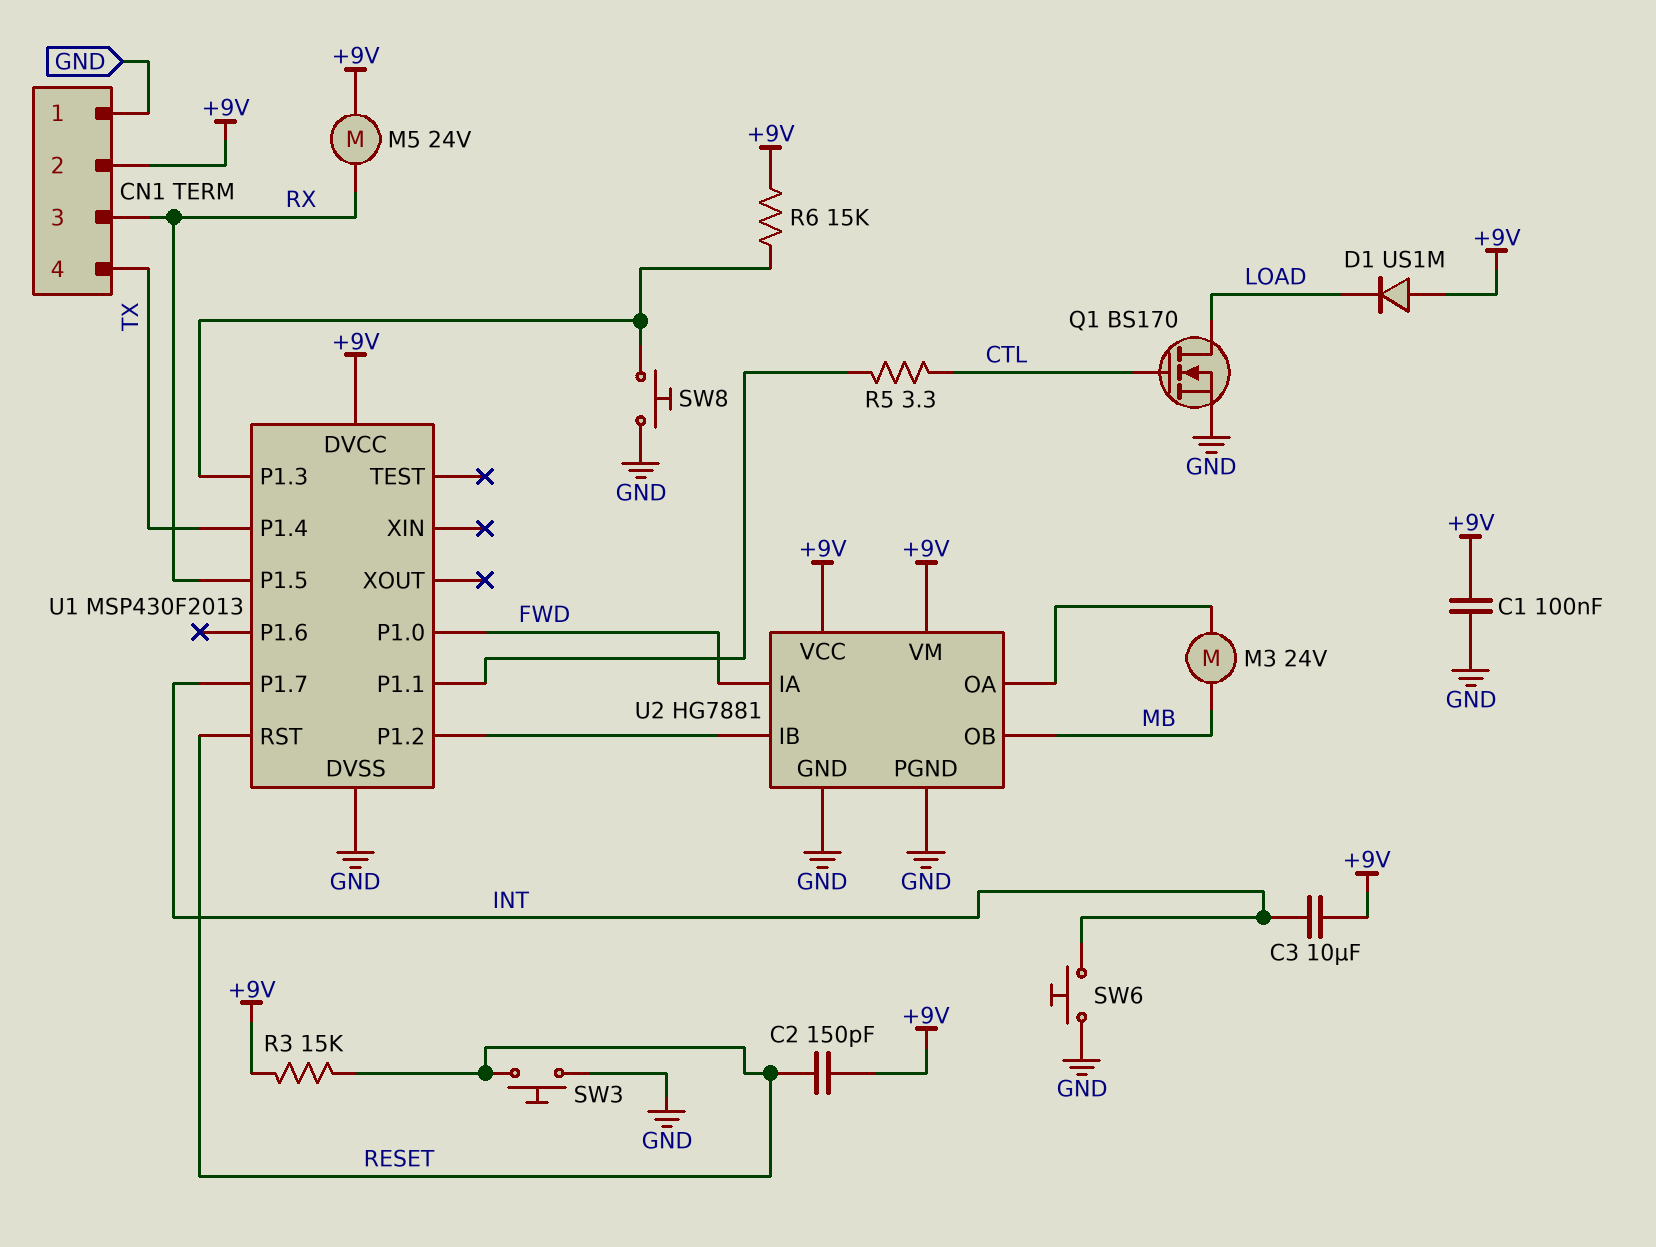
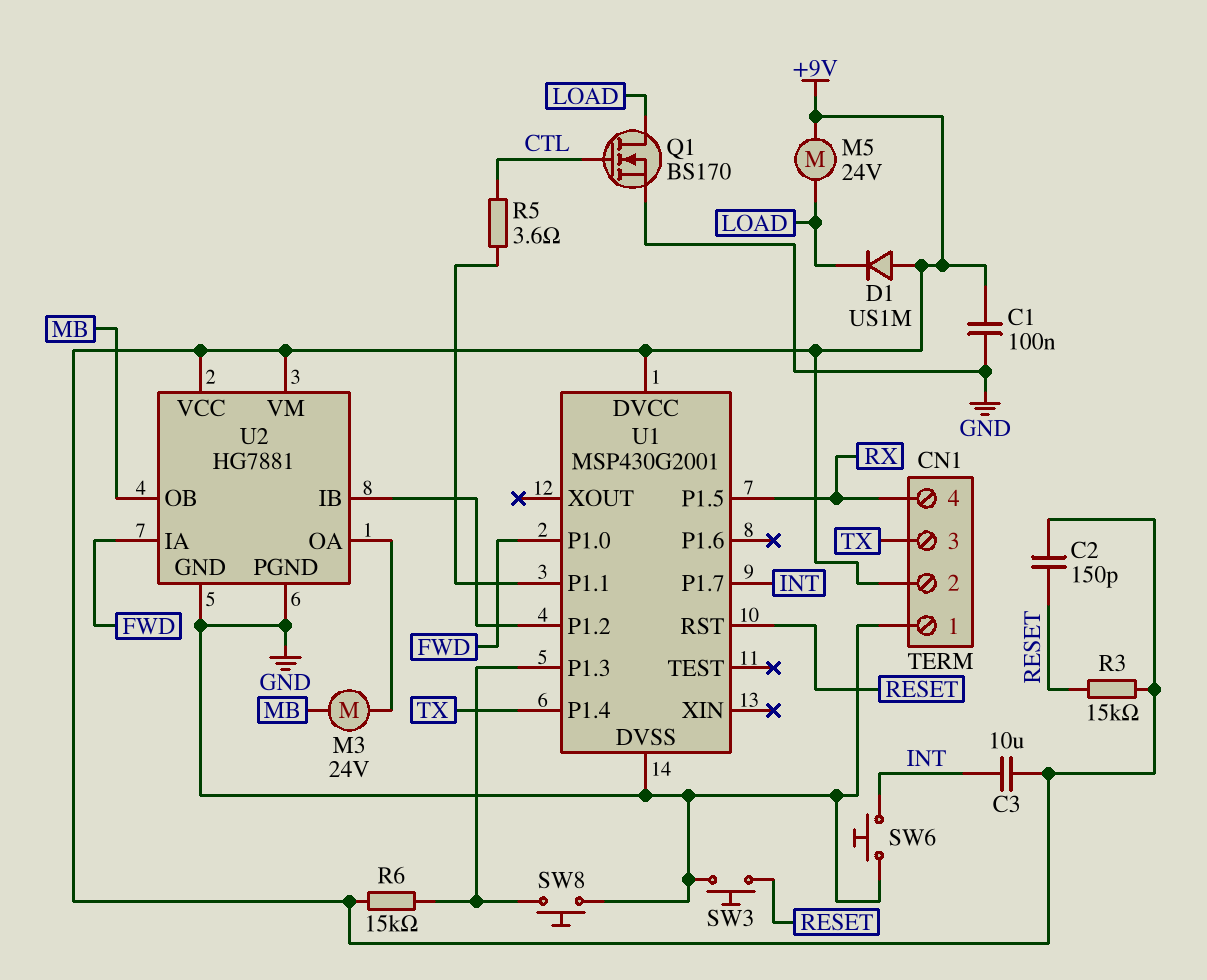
CN1 pin 3: RX -> TX
CN1 pin 4: TX -> RX
M5: motor 24V (+9V, RX) -> motor 24V (+9V, LOAD)
R5: 3.3 (CTL, U1/P1.1) -> 3.6 (CTL, U1/P1.1)
U1: MSP430F2013 -> MSP430G2001

